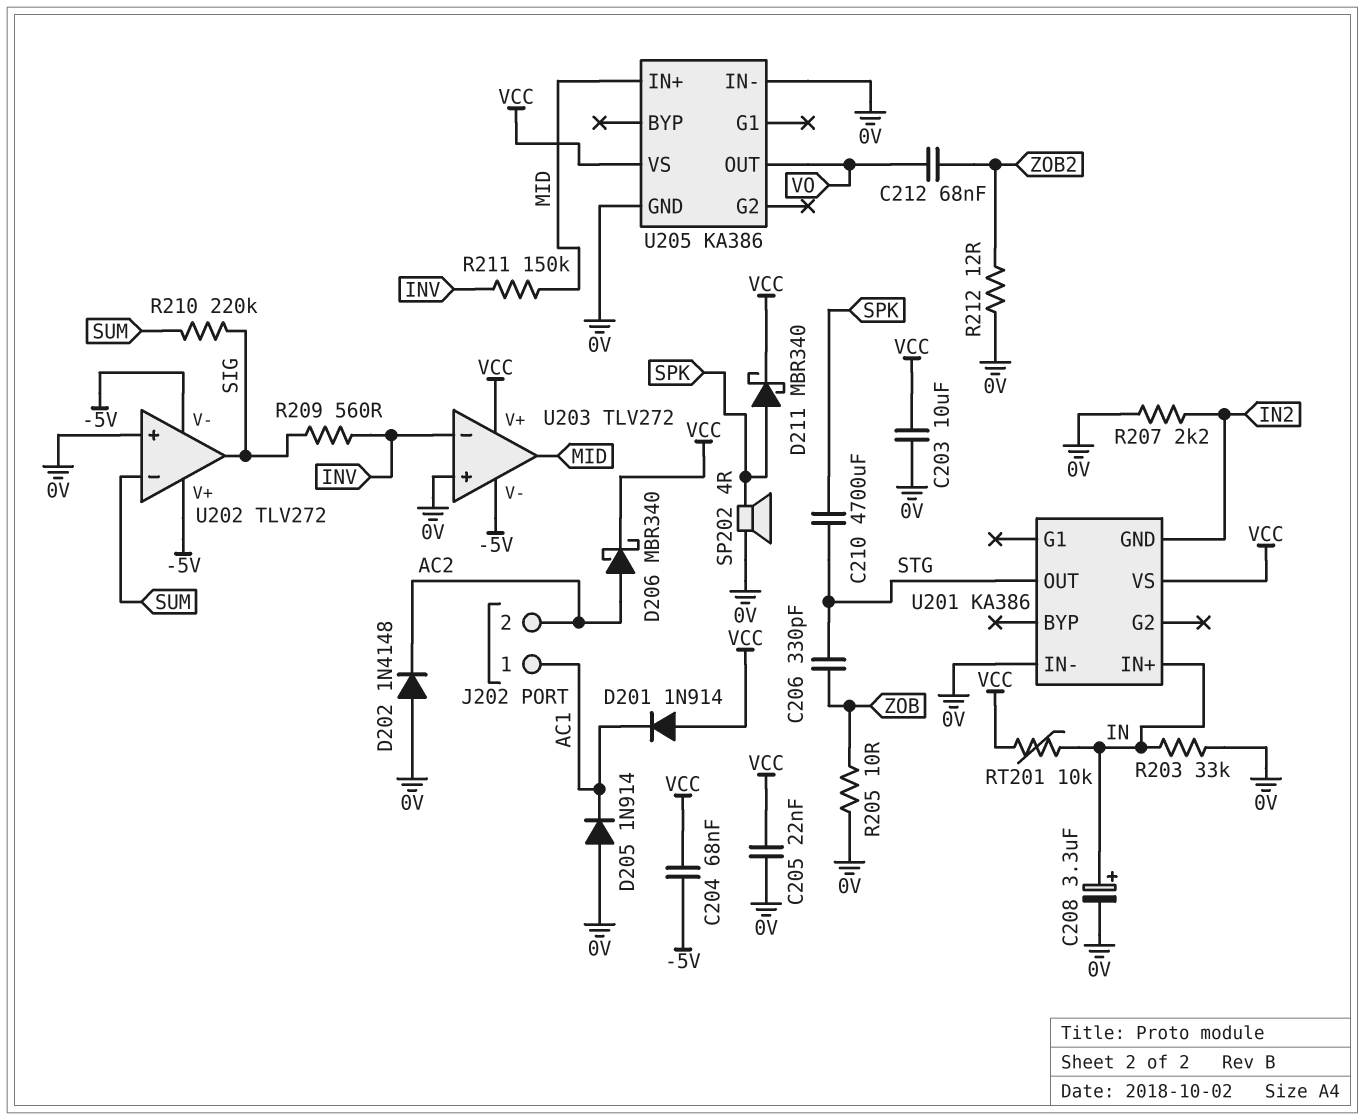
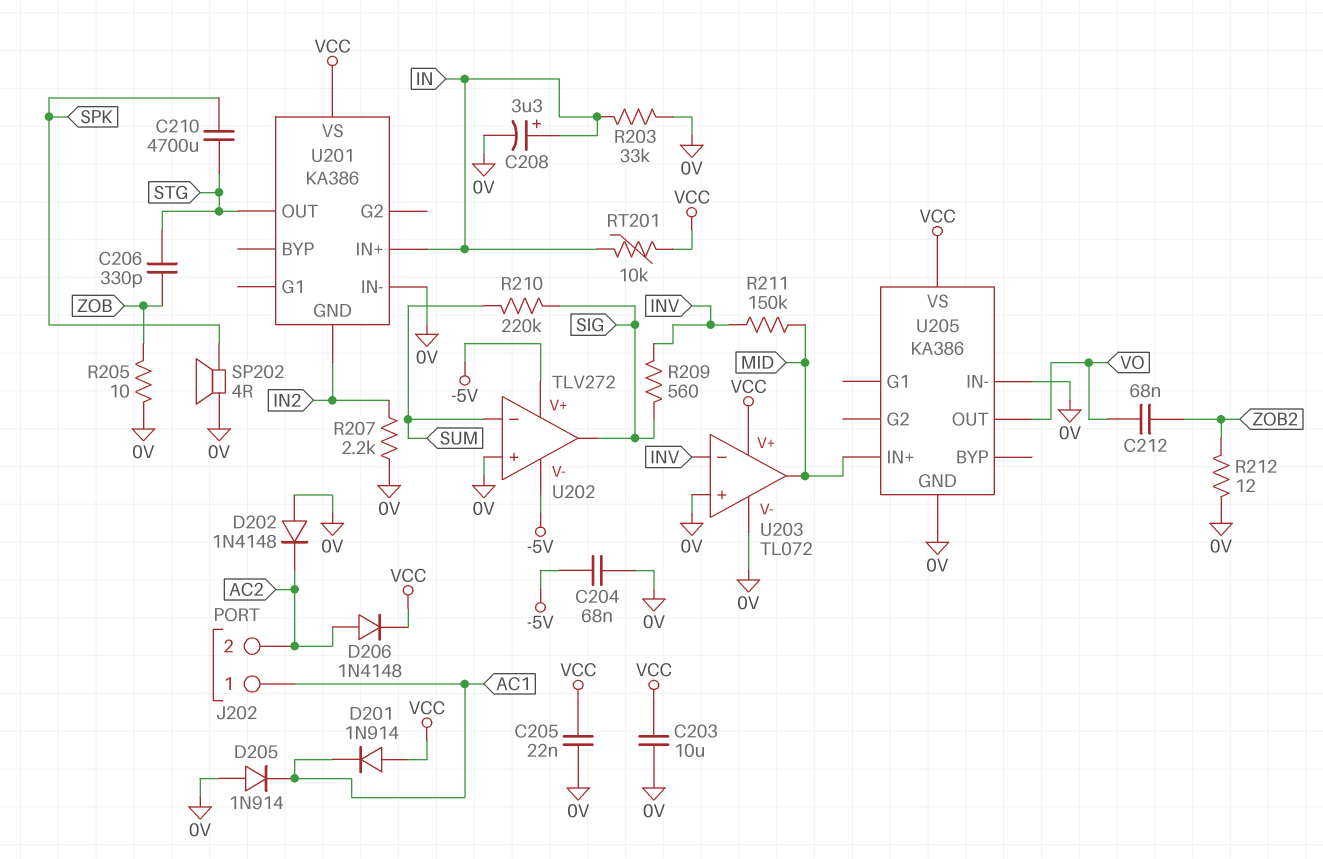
C204: 68nF (-5V, VCC) -> 68nF (-5V, 0V)
D206: schottky MBR340 (A AC2, K VCC) -> diode 1N4148 (A AC2, K VCC)
D211: schottky MBR340 (A SPK, K VCC) -> none
U203: TLV272 -> TL072
U203 pin V-: -5V -> 0V

